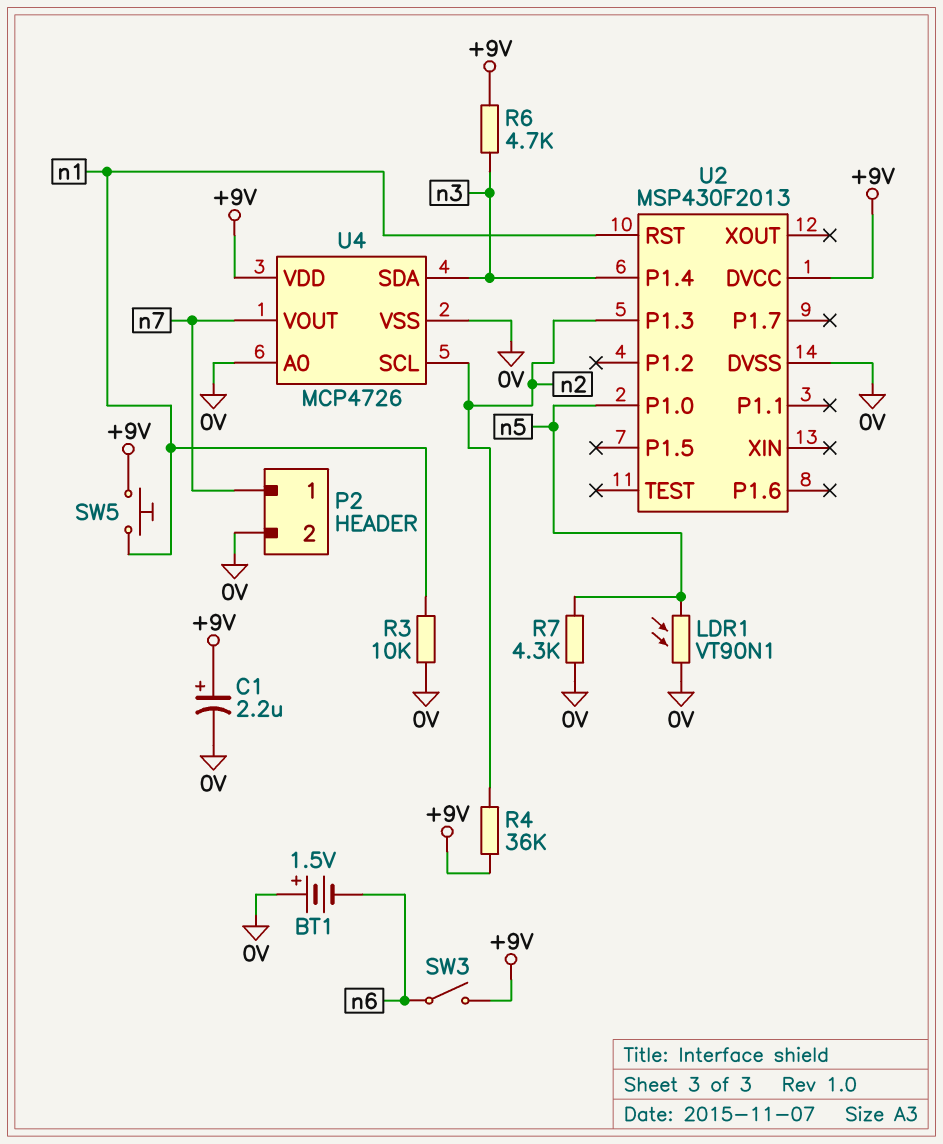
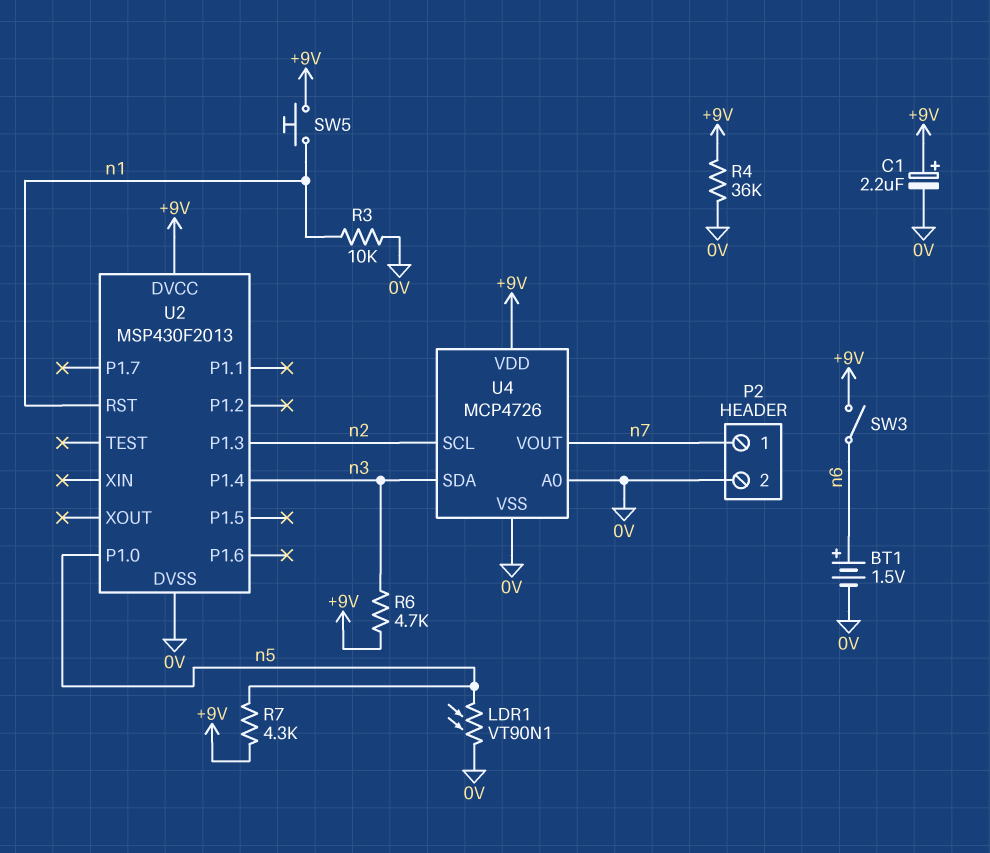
BT1: 1.5V (plus 0V, minus n6) -> 1.5V (plus n6, minus 0V)
R4: 36k (+9V, n2) -> 36k (+9V, 0V)
R7: 4.3k (0V, n5) -> 4.3k (+9V, n5)

